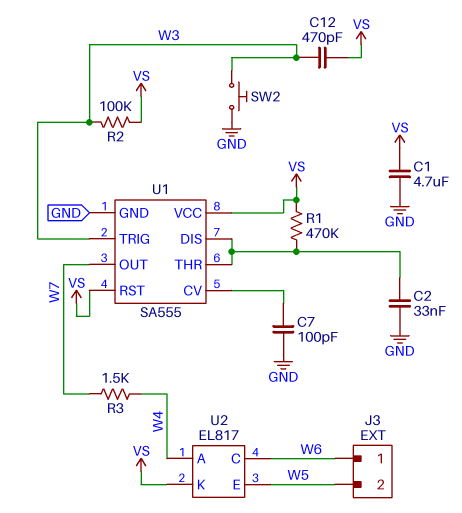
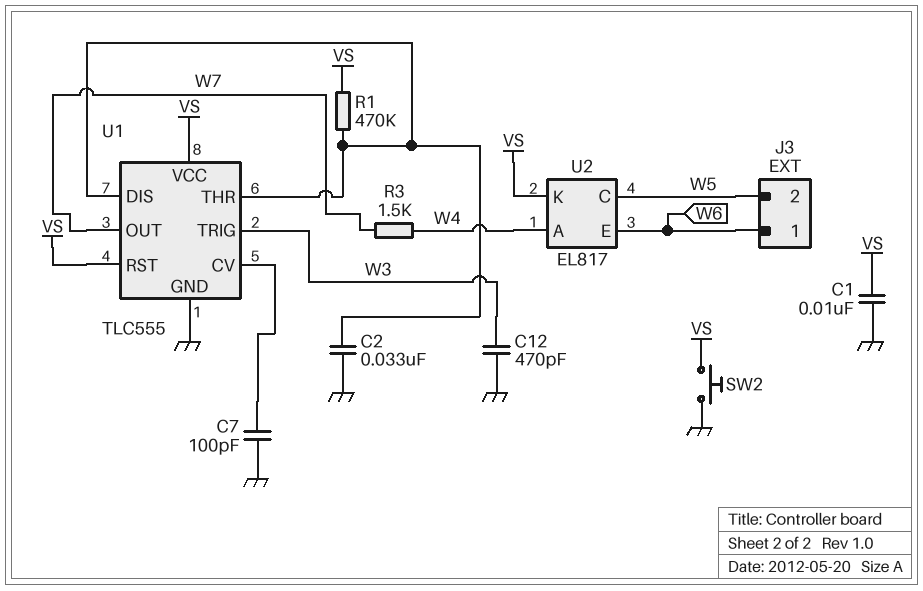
C1: 4.7uF (GND, VS) -> 10nF (GND, VS)
C12: 470pF (VS, W3) -> 470pF (GND, W3)
R2: 100k (VS, W3) -> none
SW2: button (GND, W3) -> button (GND, VS)
U1: SA555 -> TLC555
U2 pin C: W6 -> W5
U2 pin E: W5 -> W6

